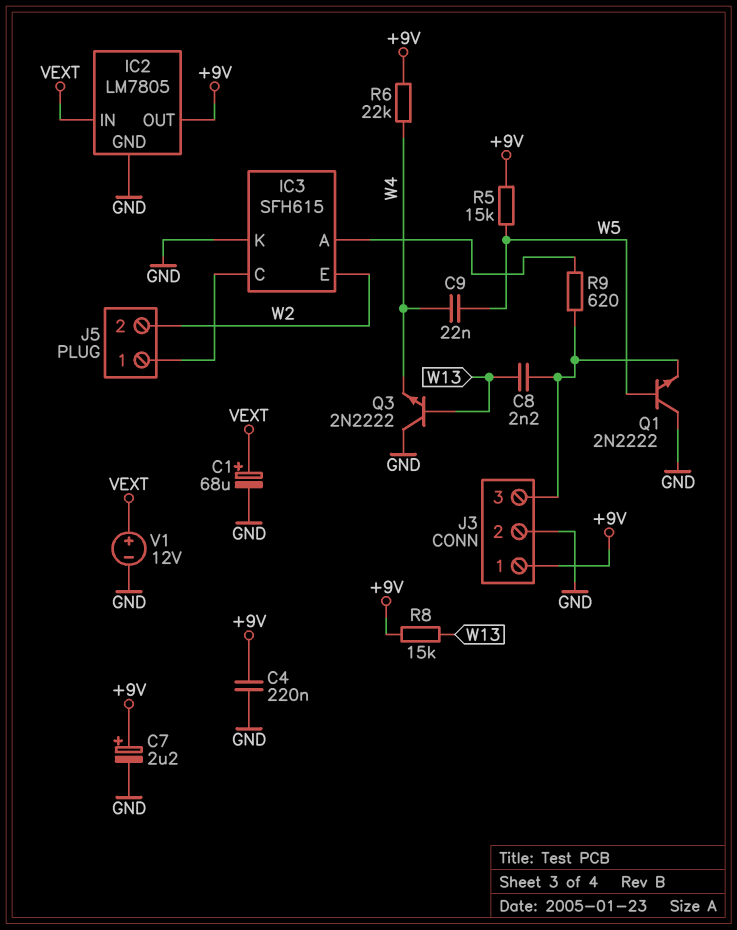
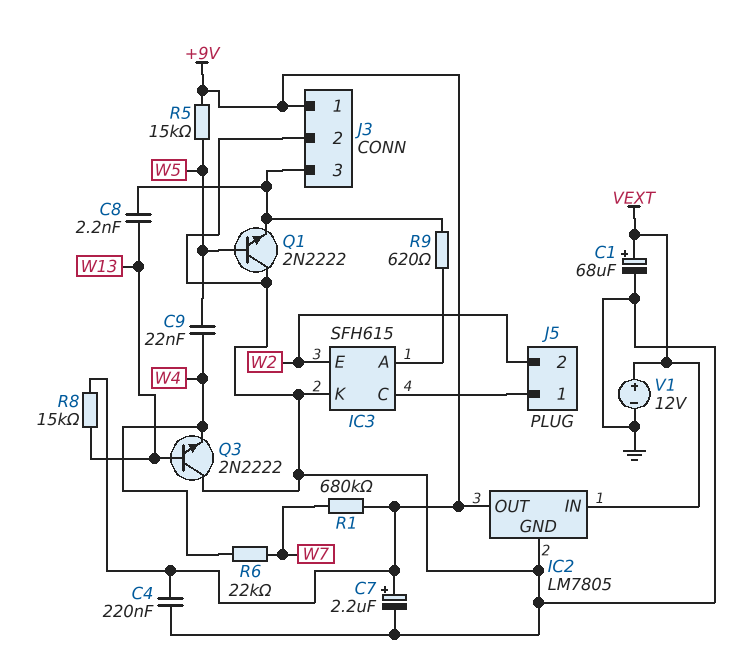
R1: none -> 680k (+9V, W7)
R6: 22k (+9V, W4) -> 22k (W4, W7)

